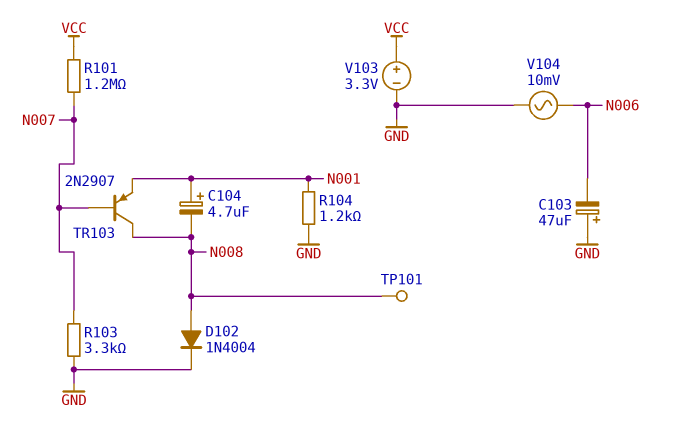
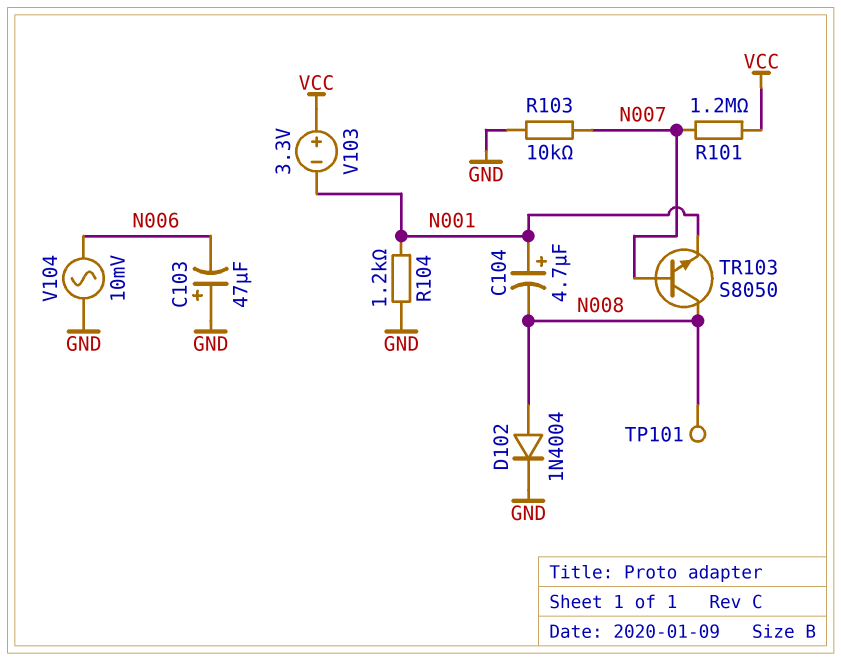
R103: 3.3k (GND, N007) -> 10k (GND, N007)
TR103: PNP 2N2907 (B N007, C N008, E N001) -> NPN S8050 (B N007, C N008, E N001)
V103: 3.3V (plus VCC, minus GND) -> 3.3V (plus VCC, minus N001)

